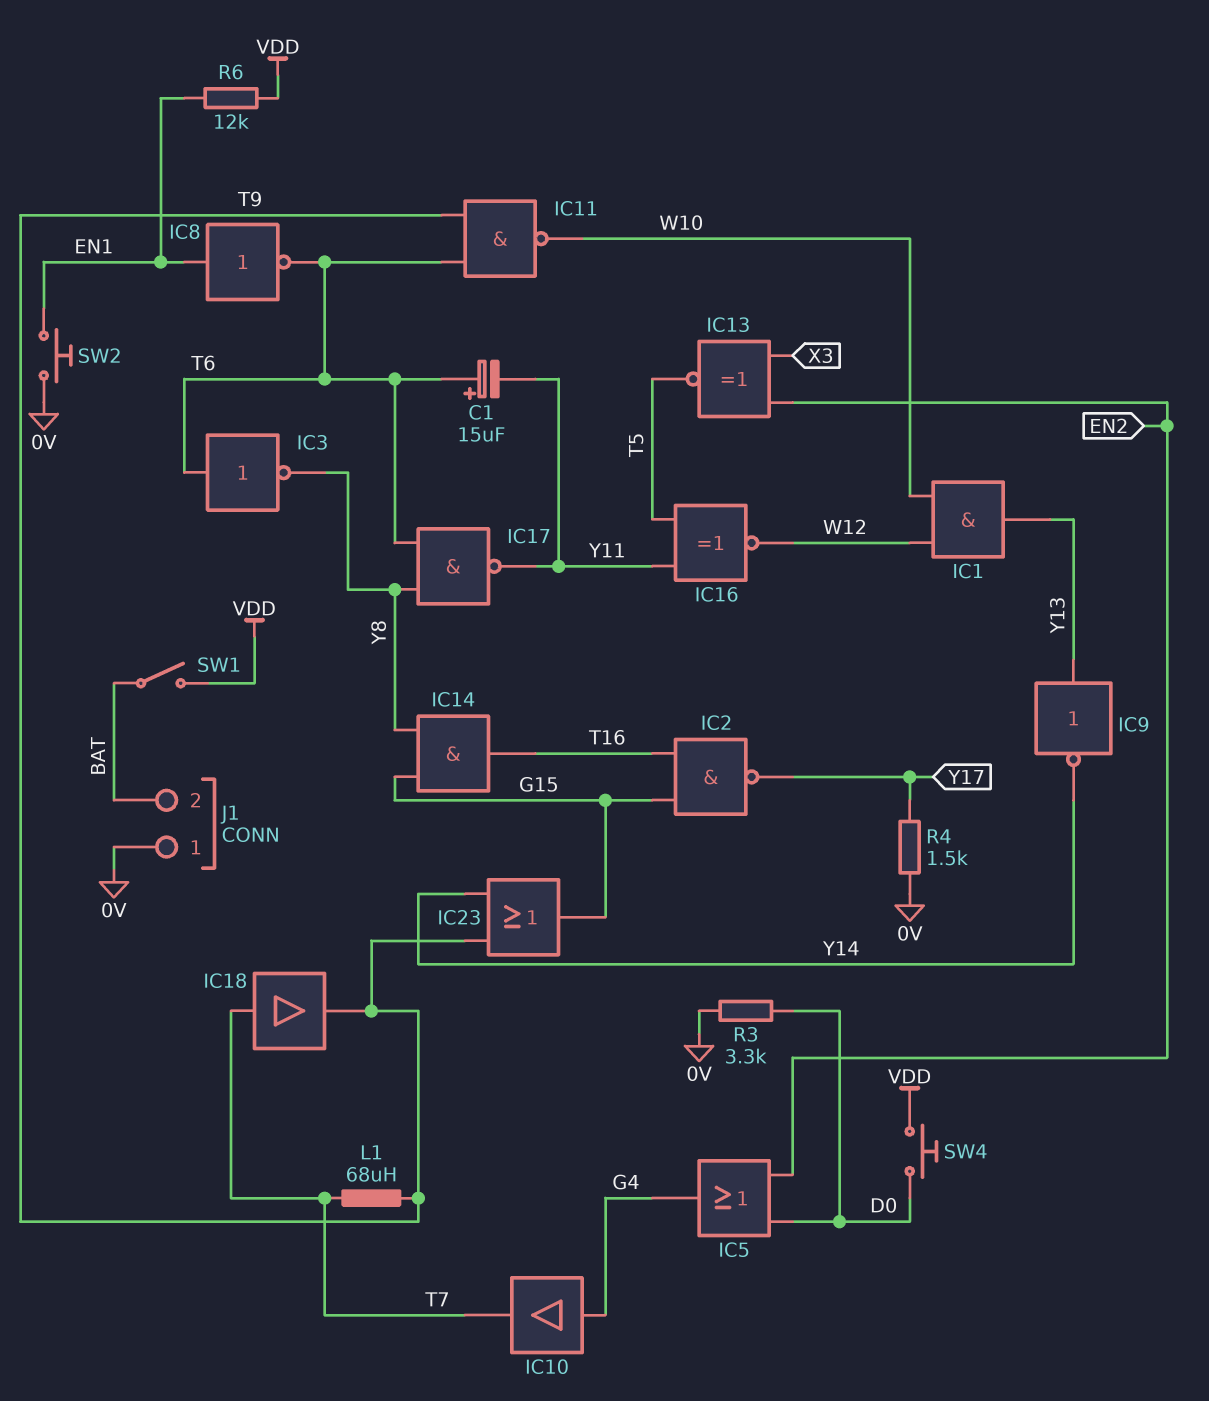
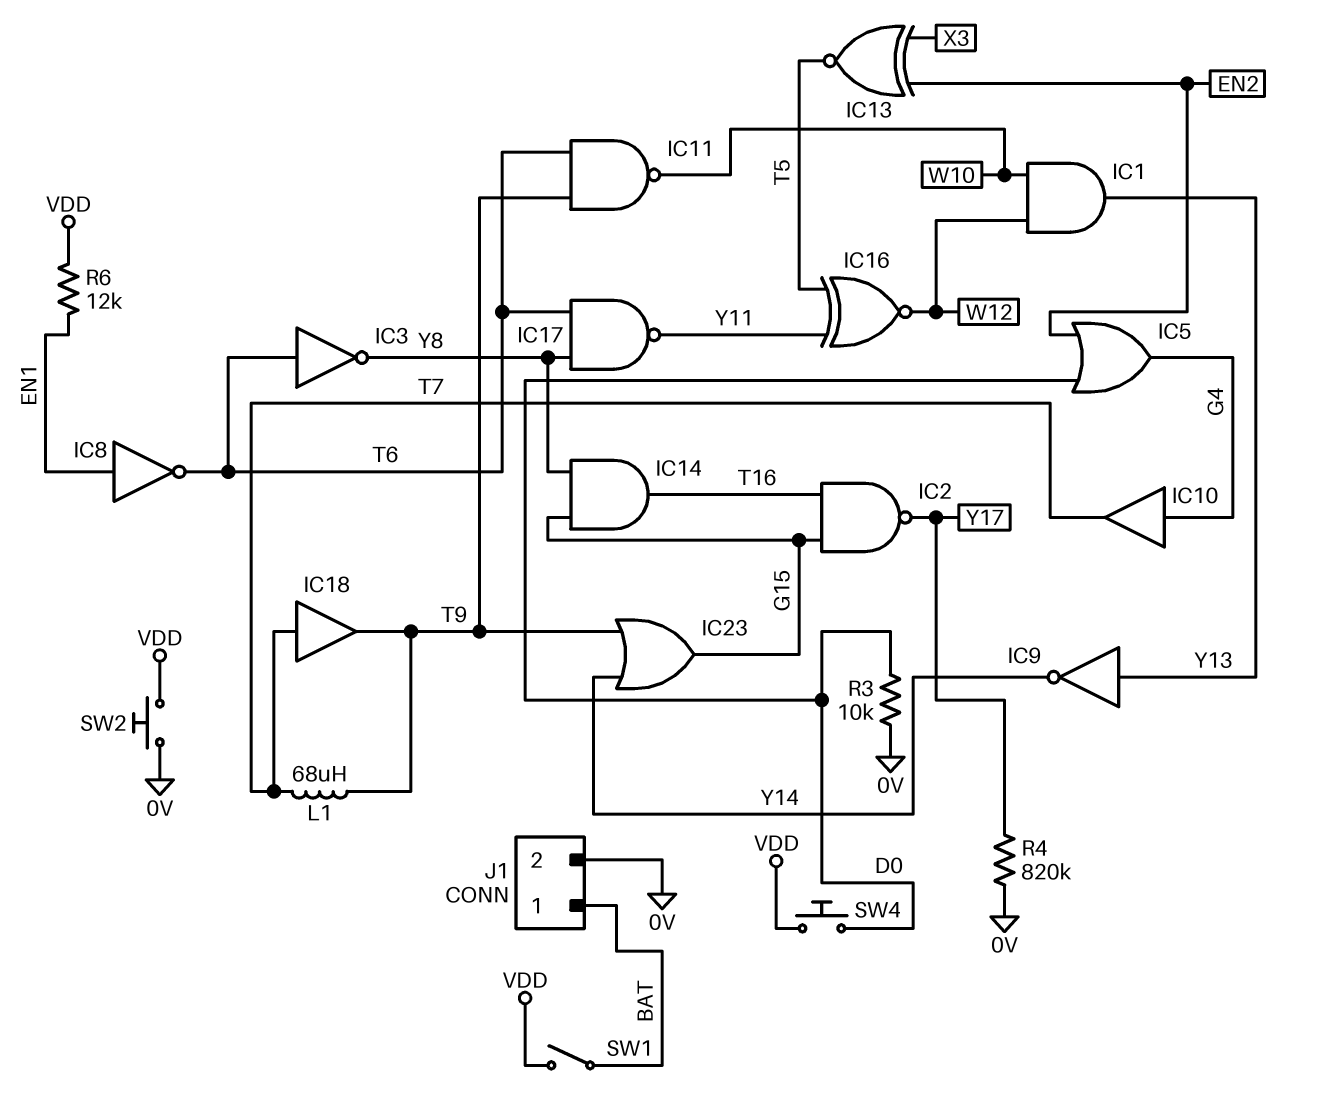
C1: 15uF (plus T6, minus Y11) -> none
J1 pin 1: 0V -> BAT
J1 pin 2: BAT -> 0V
R3: 3.3k (0V, D0) -> 10k (0V, D0)
R4: 1.5k (0V, Y17) -> 820k (0V, Y17)
SW2: button (0V, EN1) -> button (0V, VDD)

